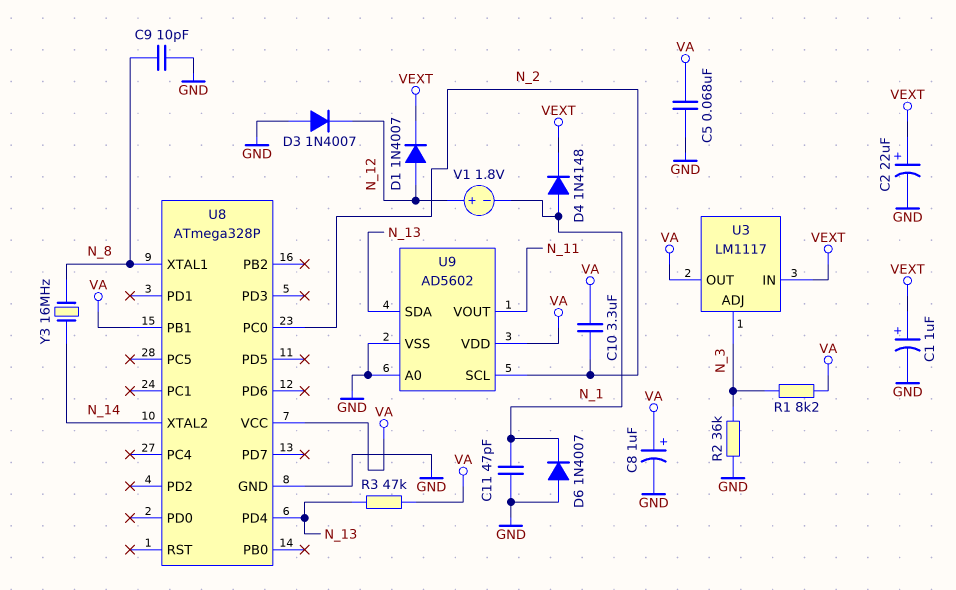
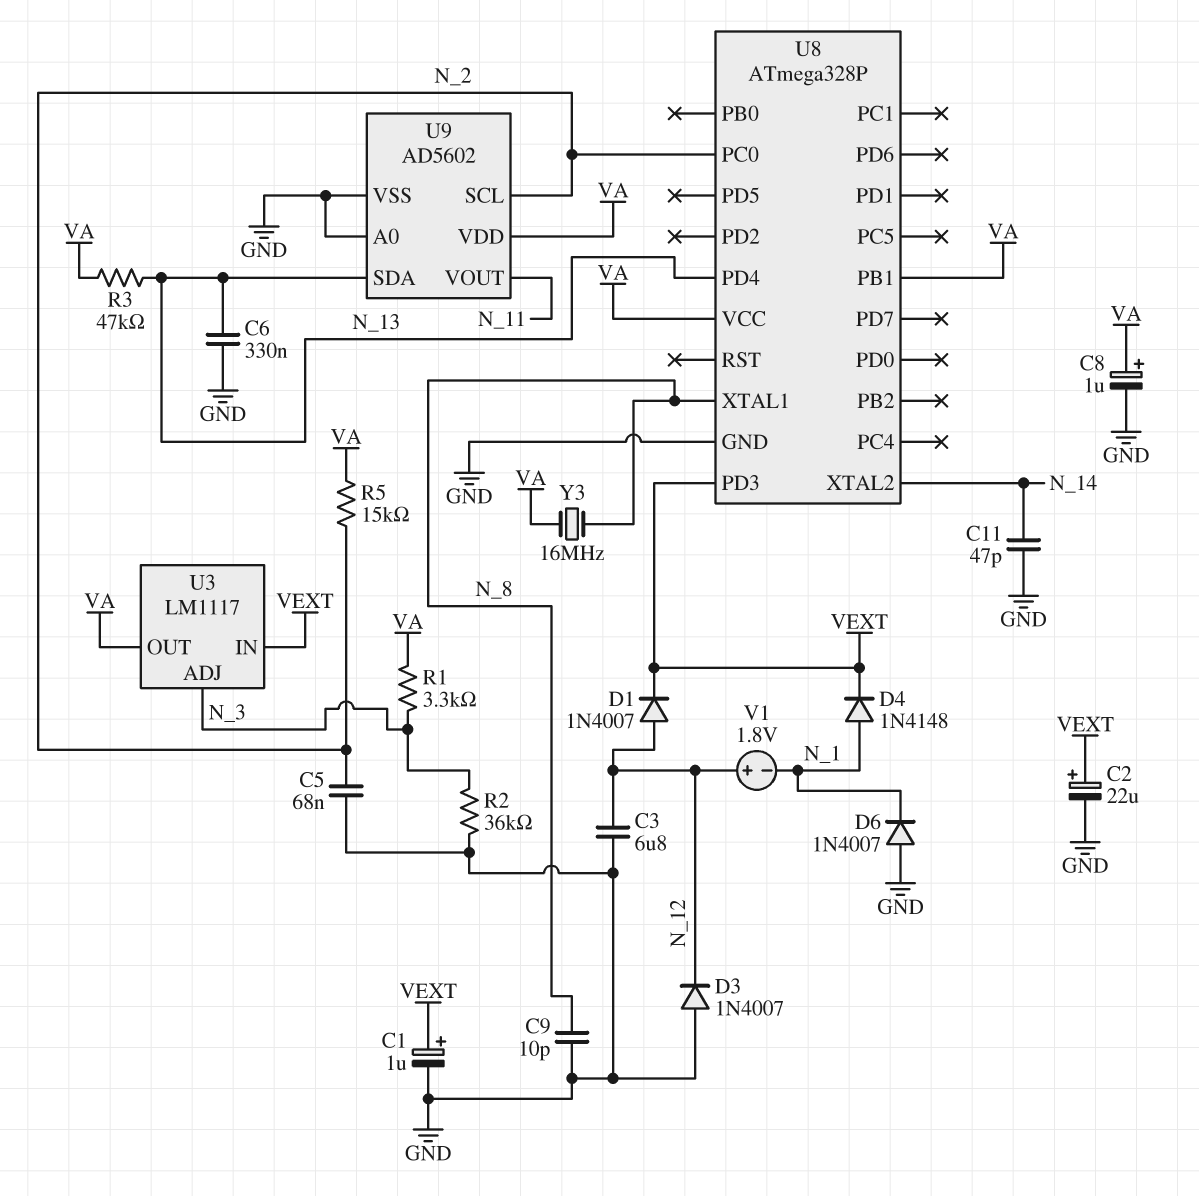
C3: none -> 6.8uF (GND, N_12)
C5: 68nF (GND, VA) -> 68nF (GND, N_2)
C6: none -> 330nF (GND, N_13)
C10: 3.3uF (N_2, VA) -> none
C11: 47pF (GND, N_1) -> 47pF (GND, N_14)
R1: 8.2k (N_3, VA) -> 3.3k (N_3, VA)
R5: none -> 15k (N_2, VA)
U8 pin PD3: none -> VEXT
Y3: 16MHz (N_8, N_14) -> 16MHz (N_8, VA)

